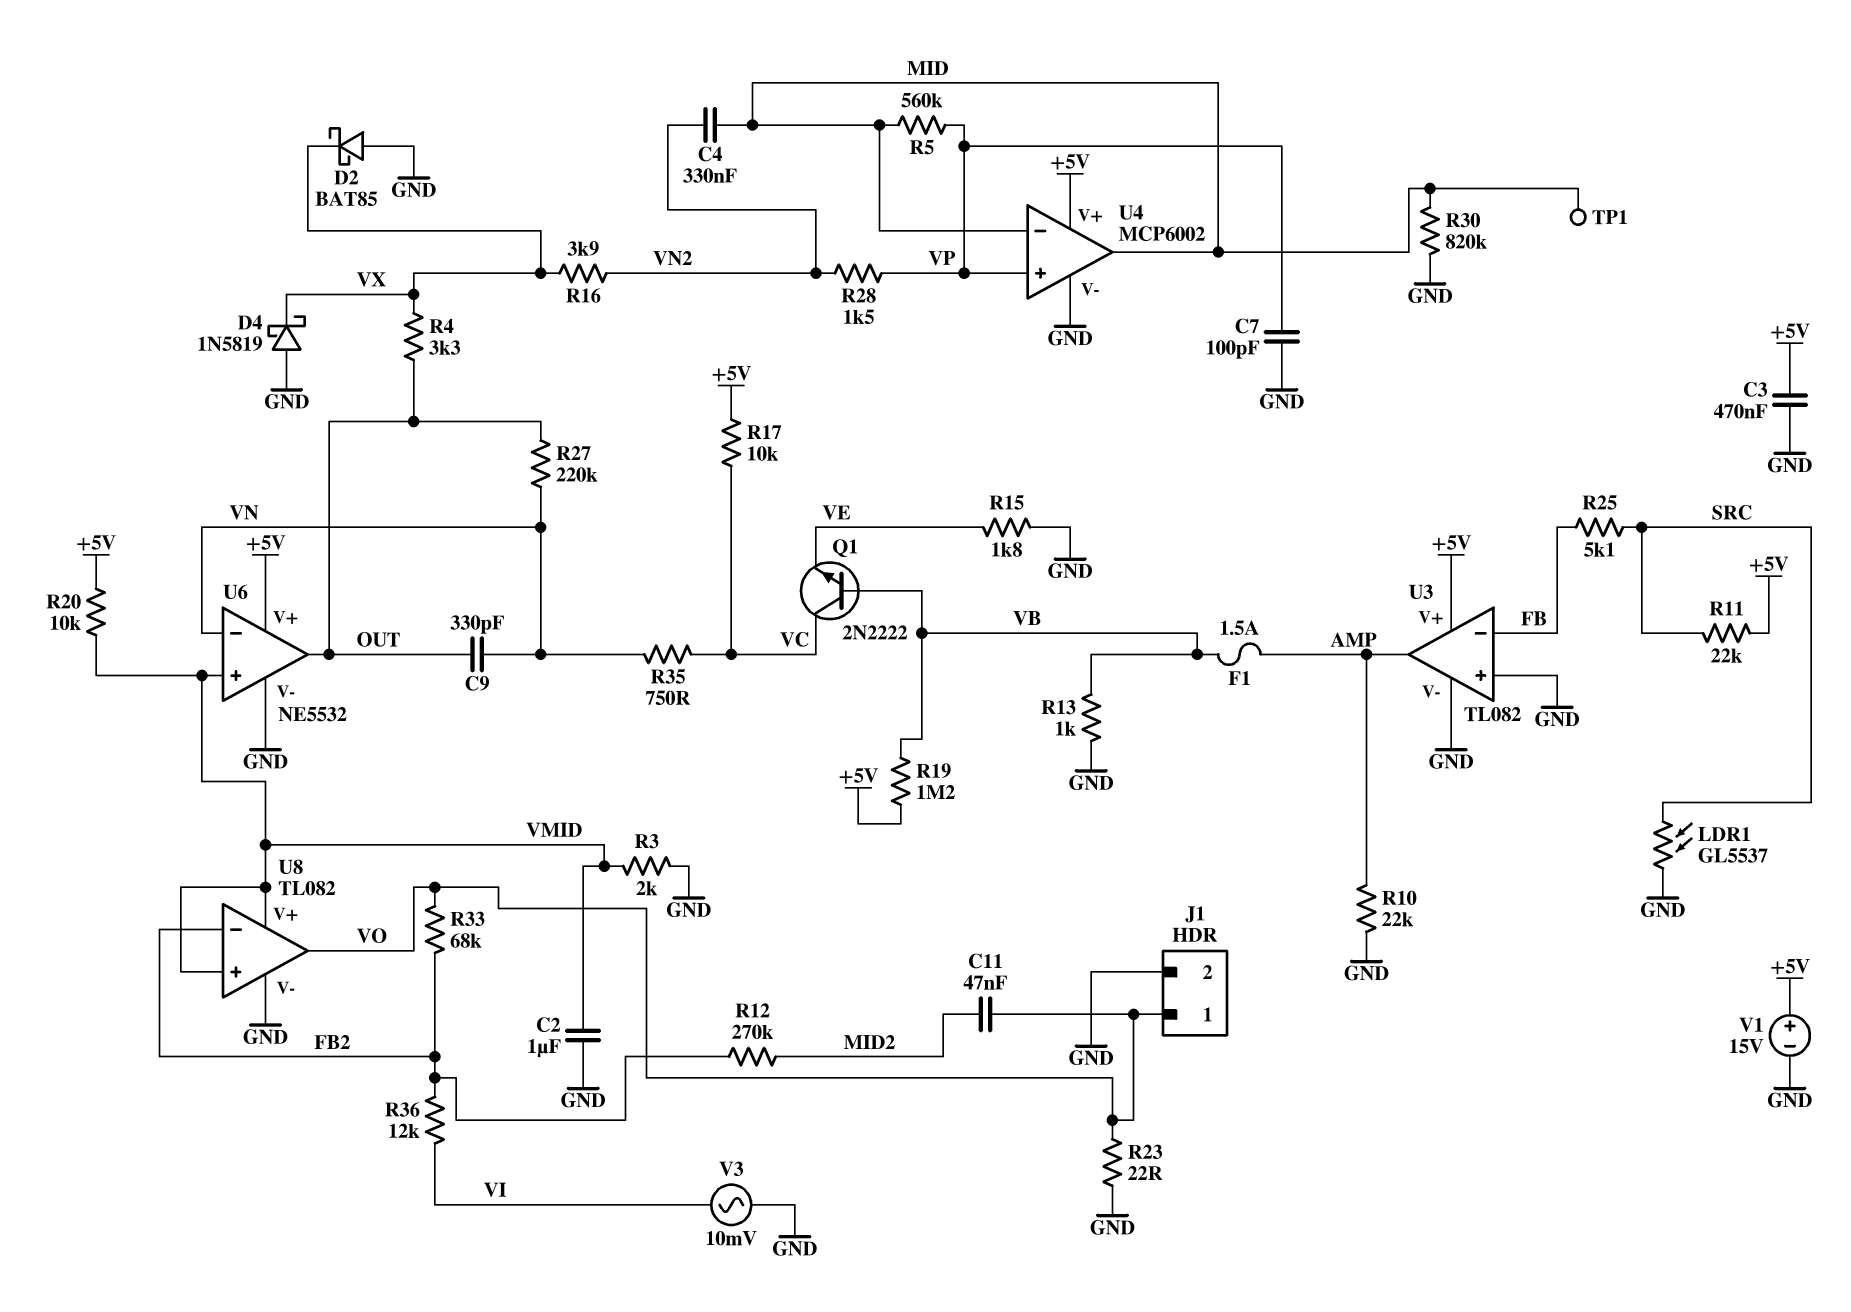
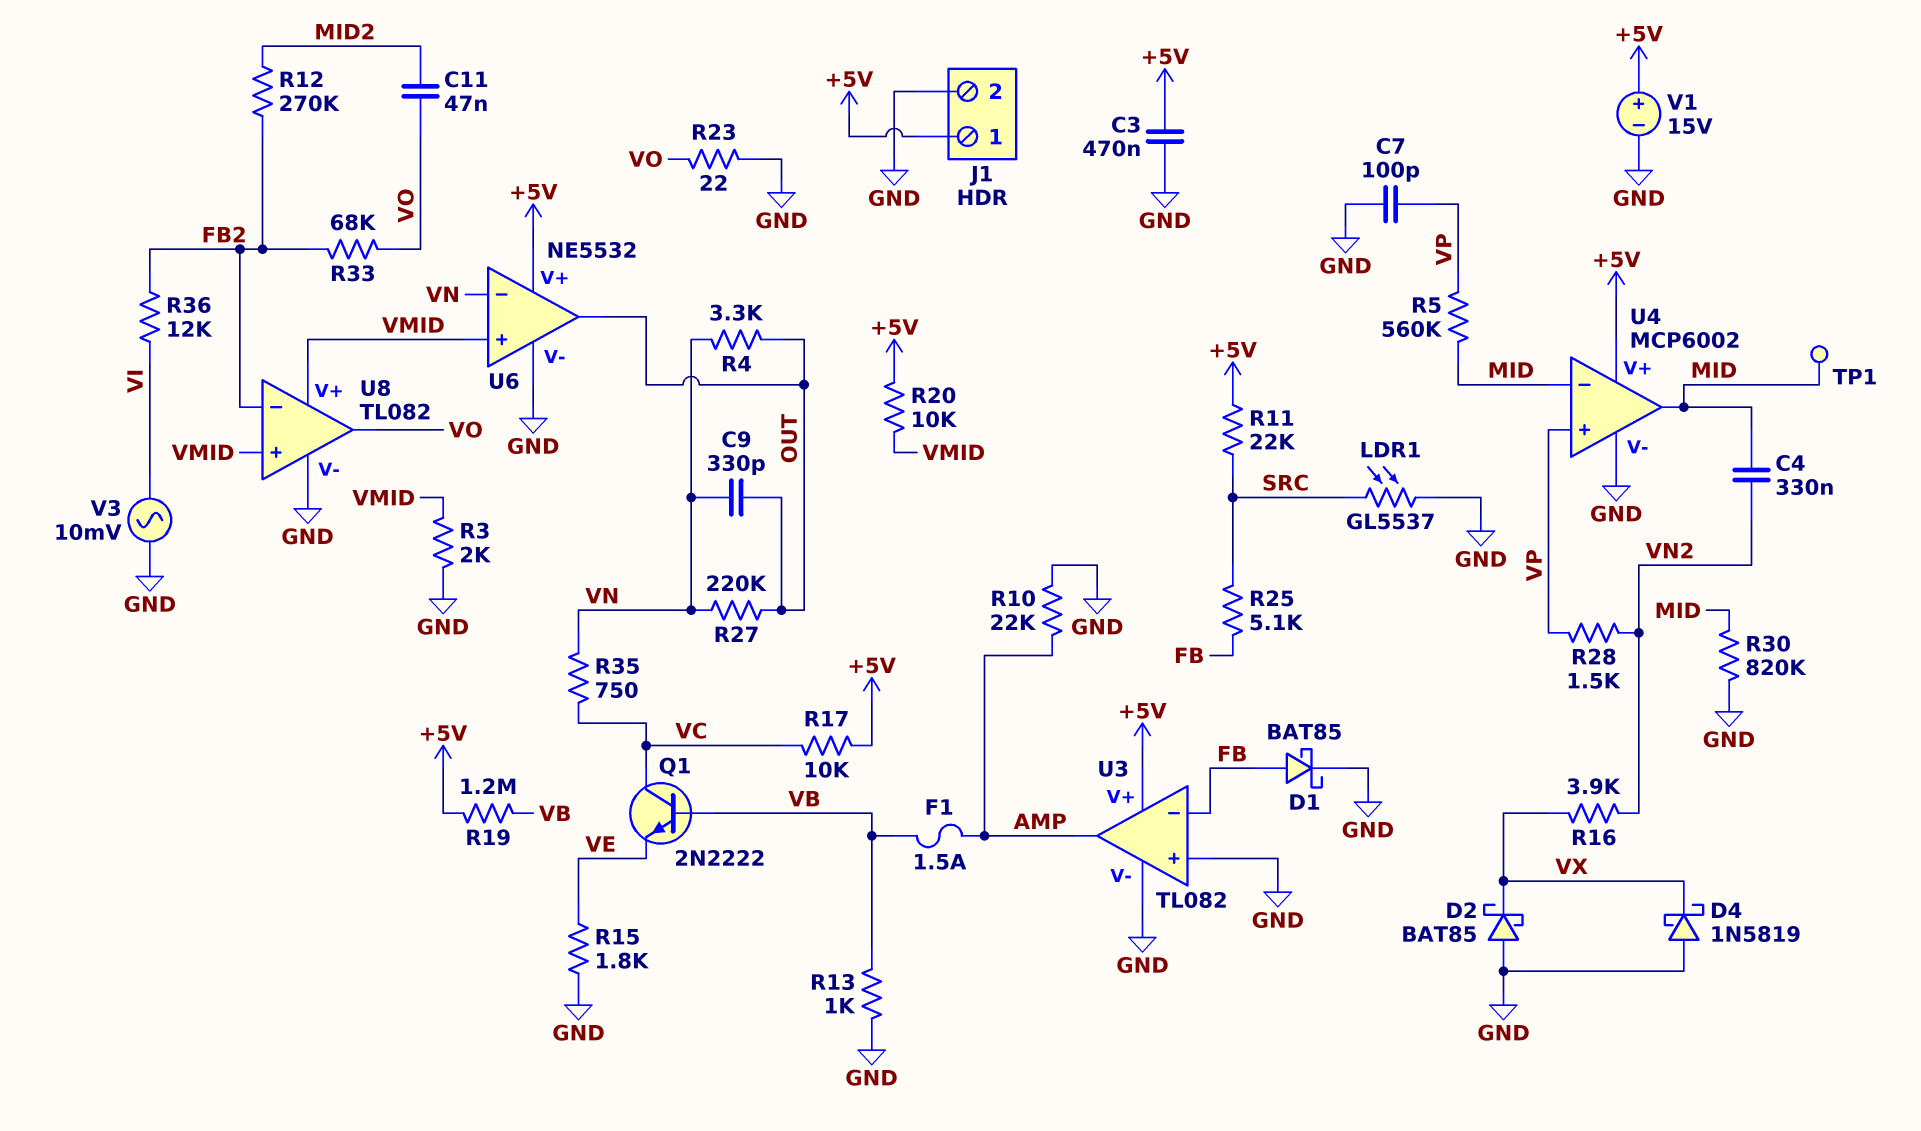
C2: 1uF (GND, VMID) -> none
D1: none -> schottky BAT85 (A FB, K GND)
J1 pin 1: VO -> +5V
R4: 3.3k (OUT, VX) -> 3.3k (OUT, VN)

